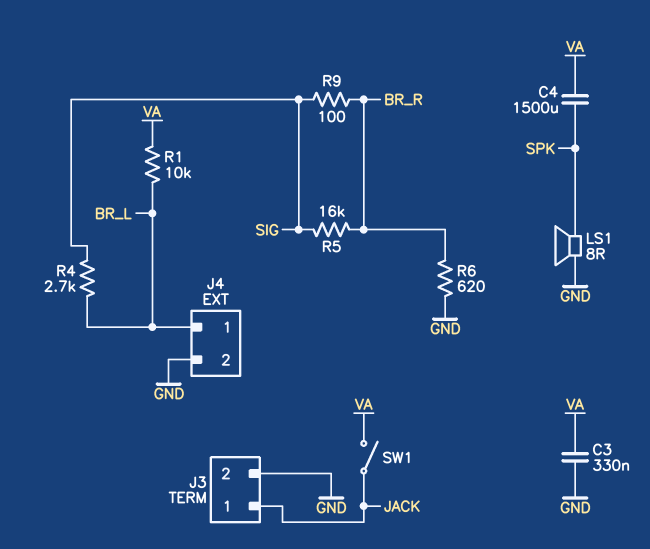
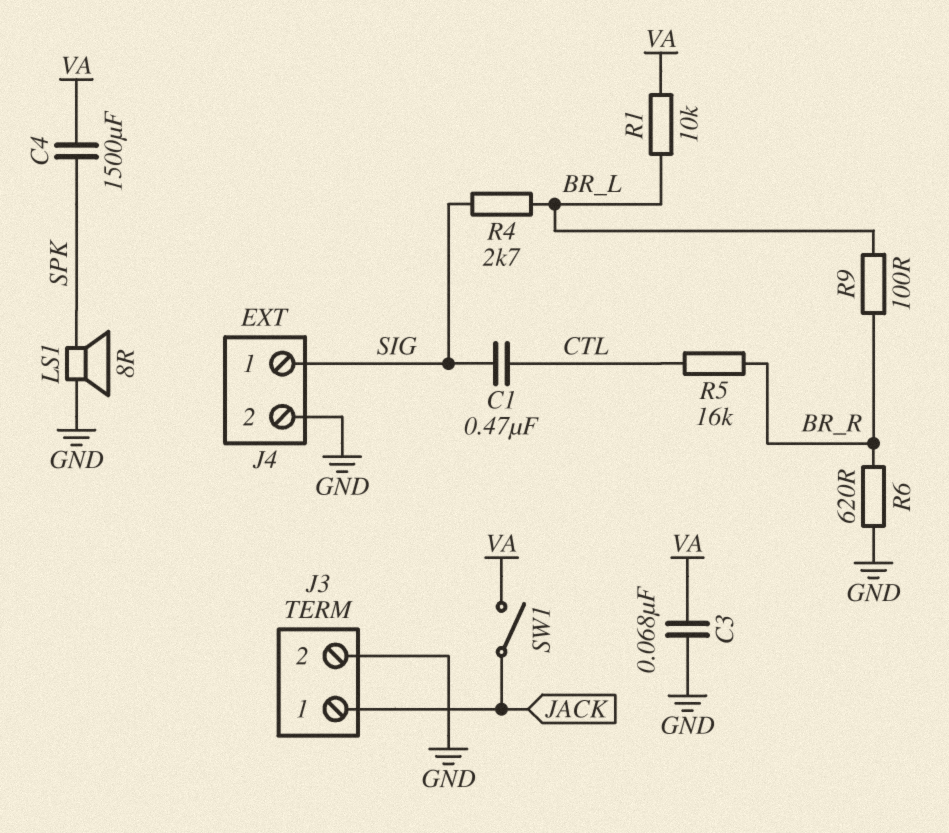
C1: none -> 470nF (CTL, SIG)
C3: 330nF (GND, VA) -> 68nF (GND, VA)
J4 pin 1: BR_L -> SIG
R5: 16k (BR_R, SIG) -> 16k (BR_R, CTL)
R9: 100 (BR_R, SIG) -> 100 (BR_L, BR_R)

